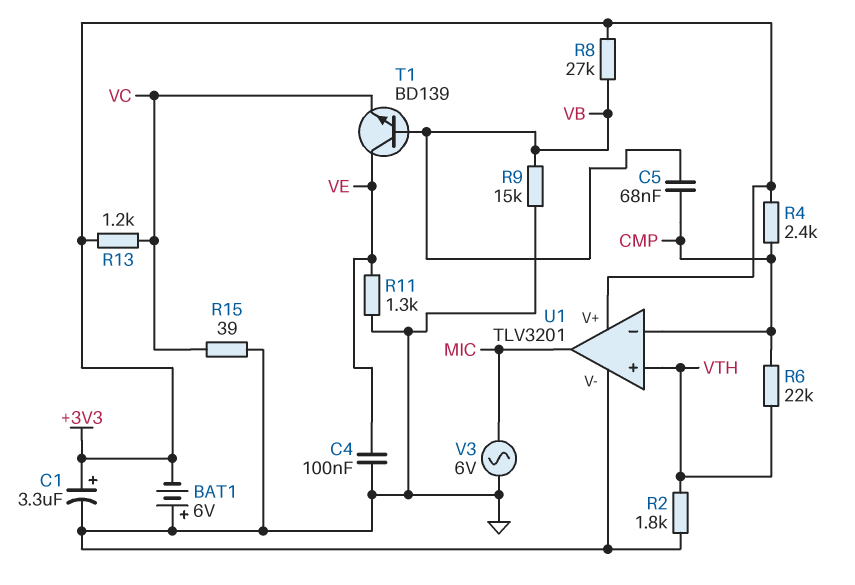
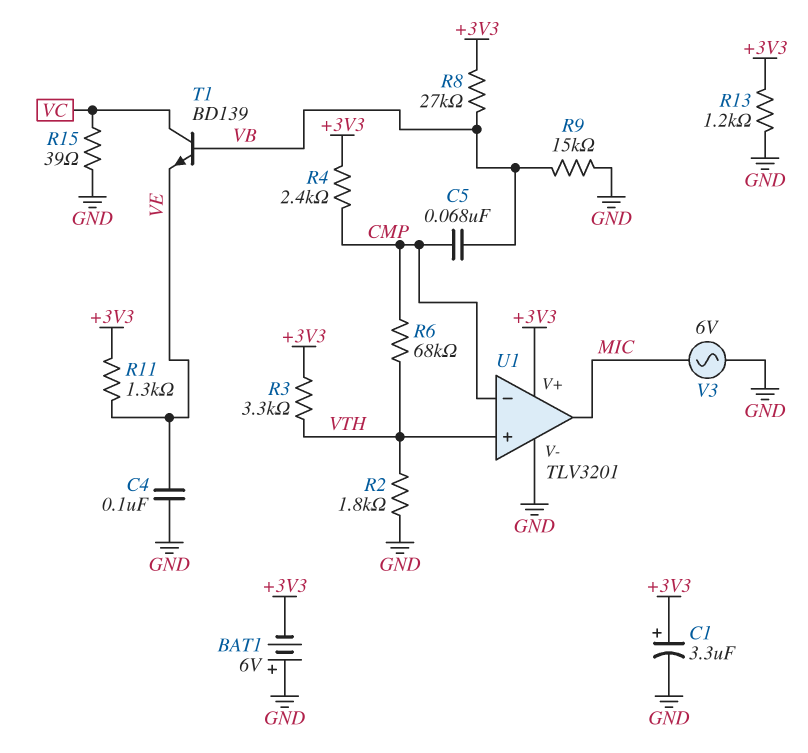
R3: none -> 3.3k (+3V3, VTH)
R6: 22k (CMP, VTH) -> 68k (CMP, VTH)
R11: 1.3k (GND, VE) -> 1.3k (+3V3, VE)
R13: 1.2k (+3V3, VC) -> 1.2k (+3V3, GND)
T1: NPN BD139 (B VB, C VE, E VC) -> NPN BD139 (B VB, C VC, E VE)

